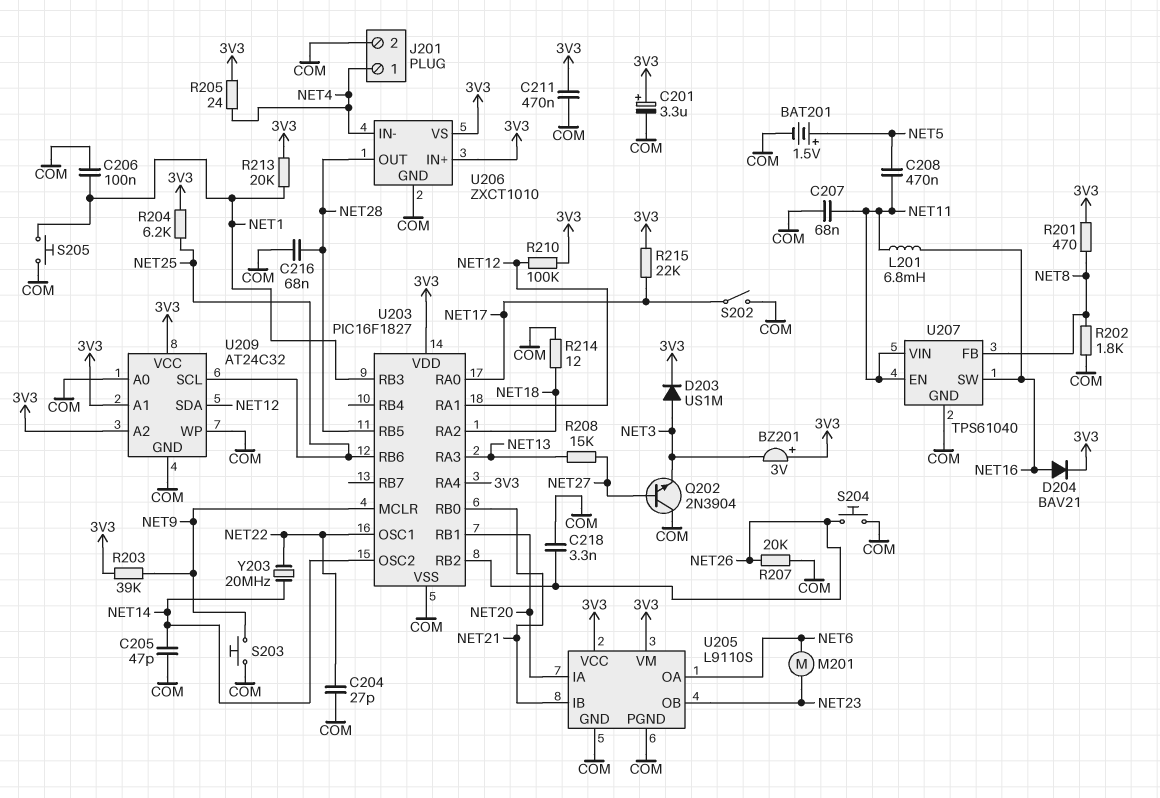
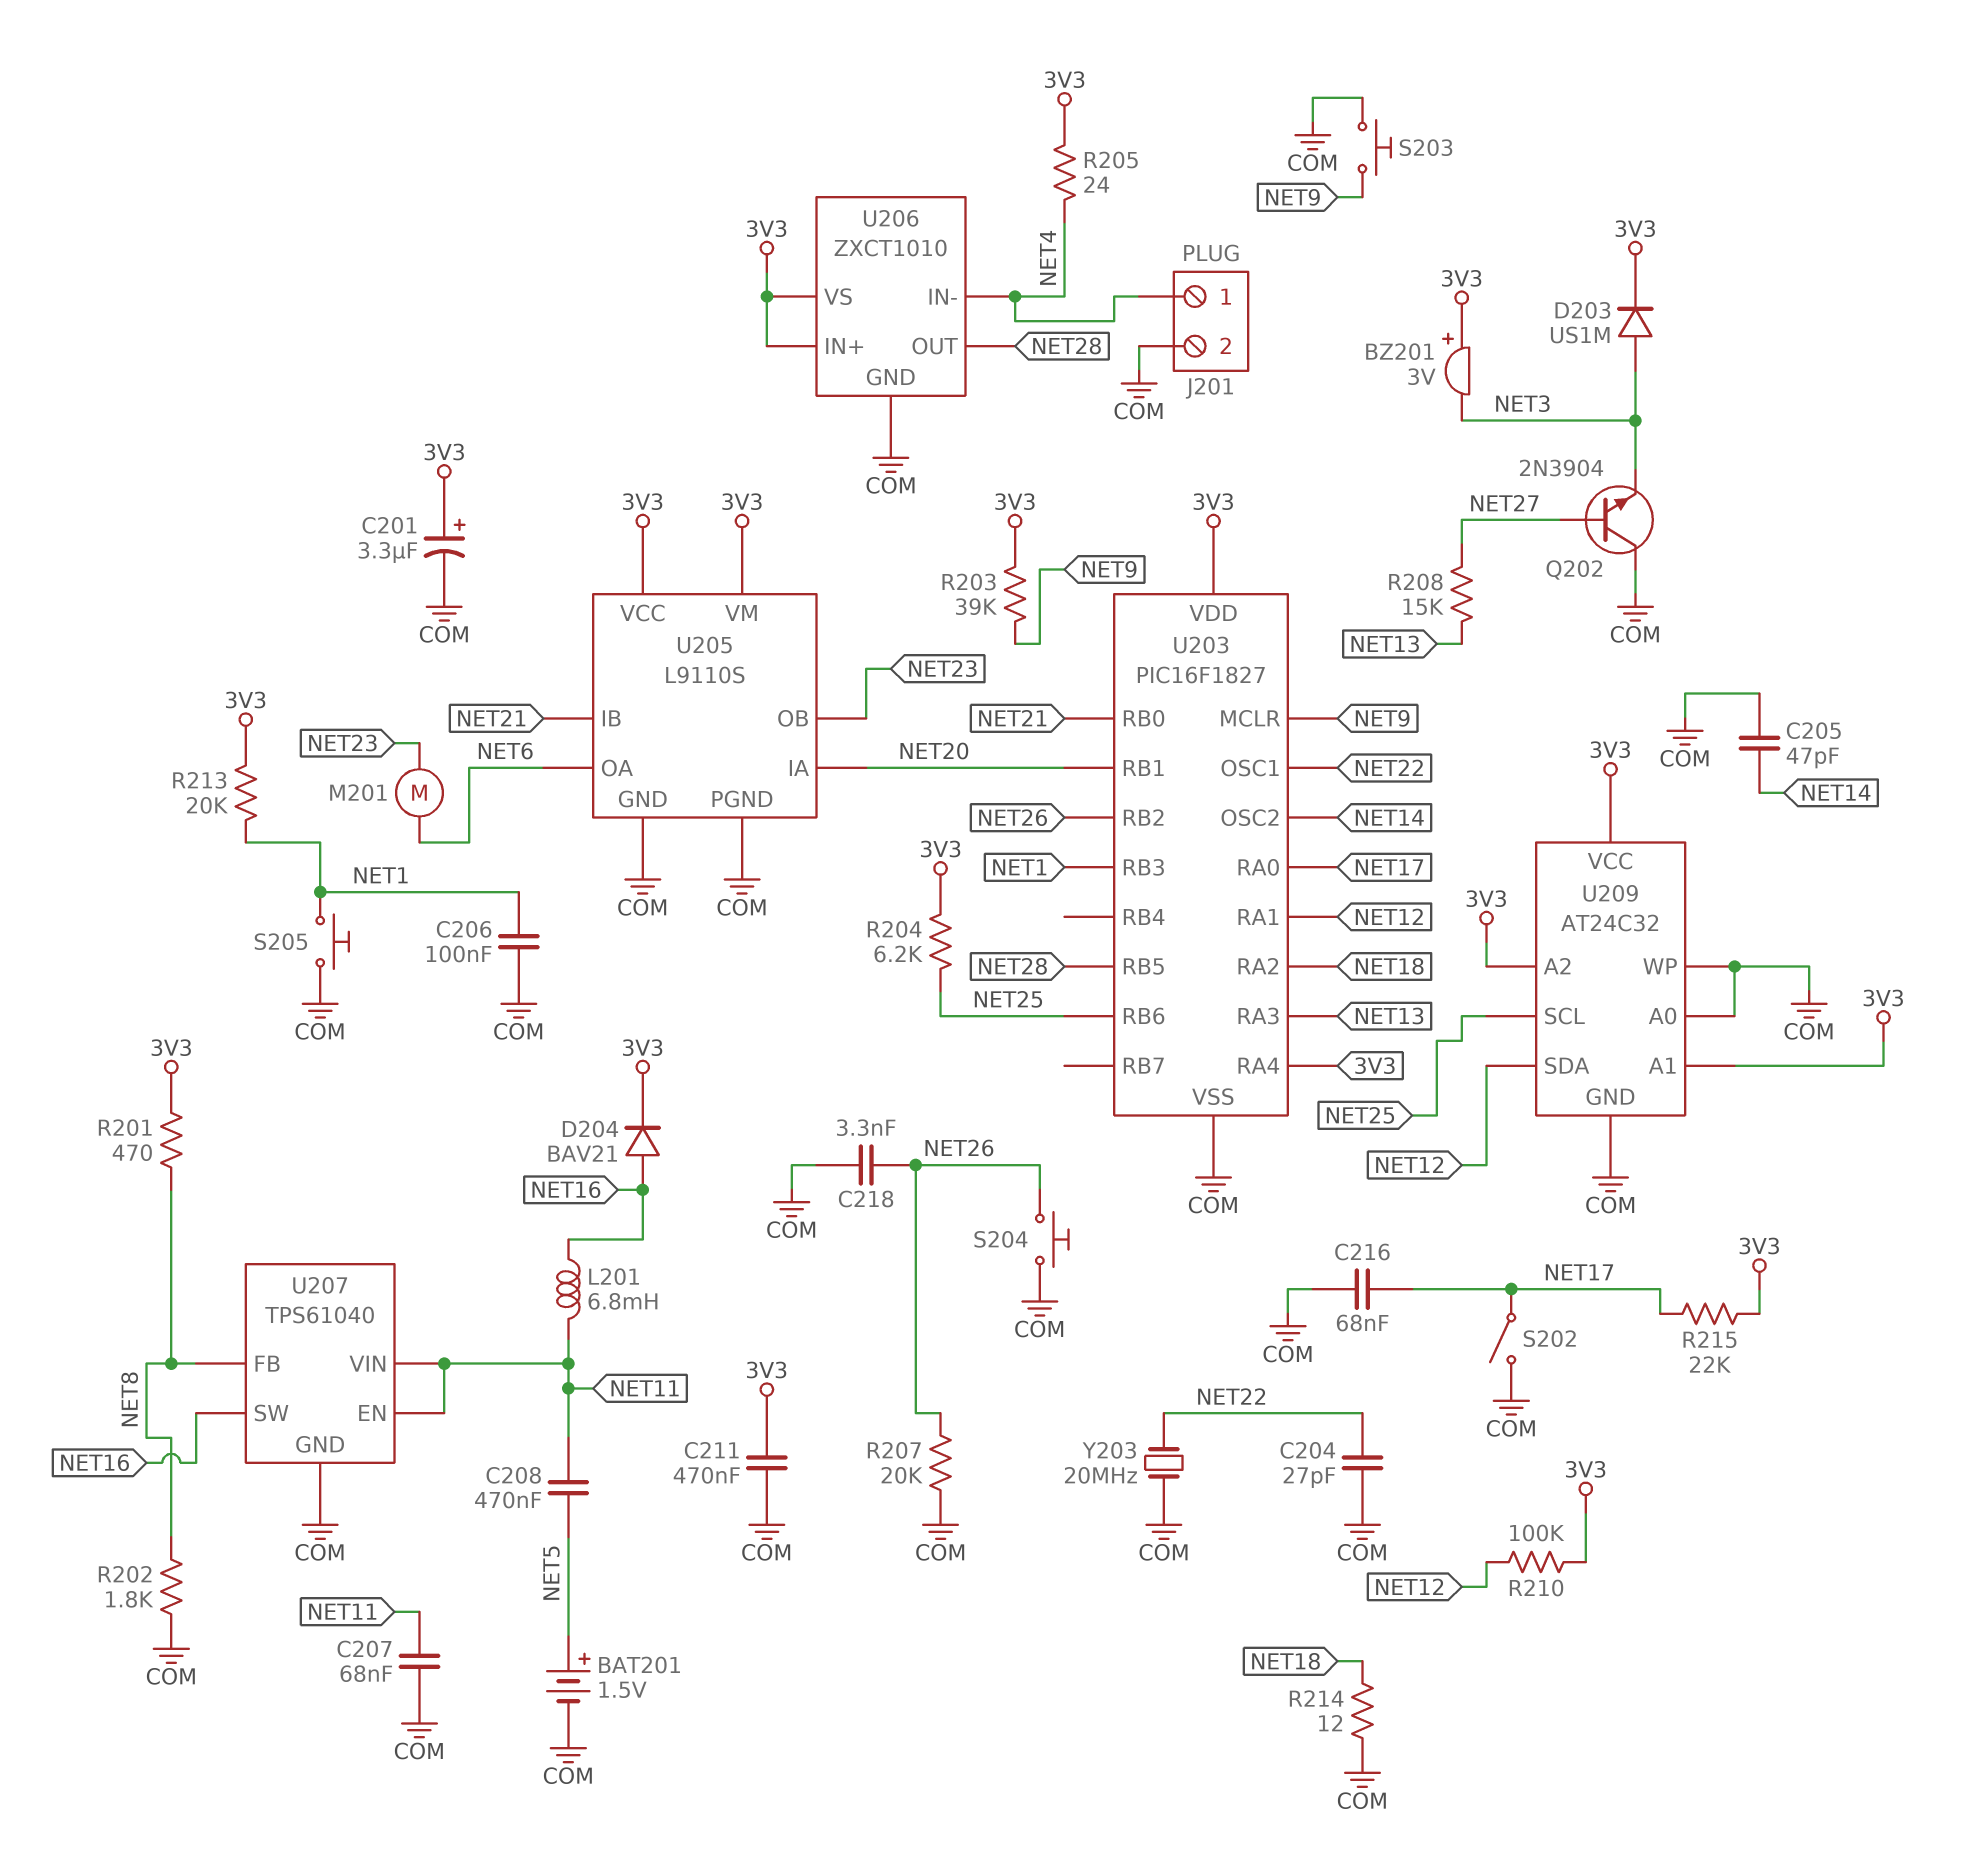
C216: 68nF (COM, NET28) -> 68nF (COM, NET17)
Y203: 20MHz (NET14, NET22) -> 20MHz (COM, NET22)

